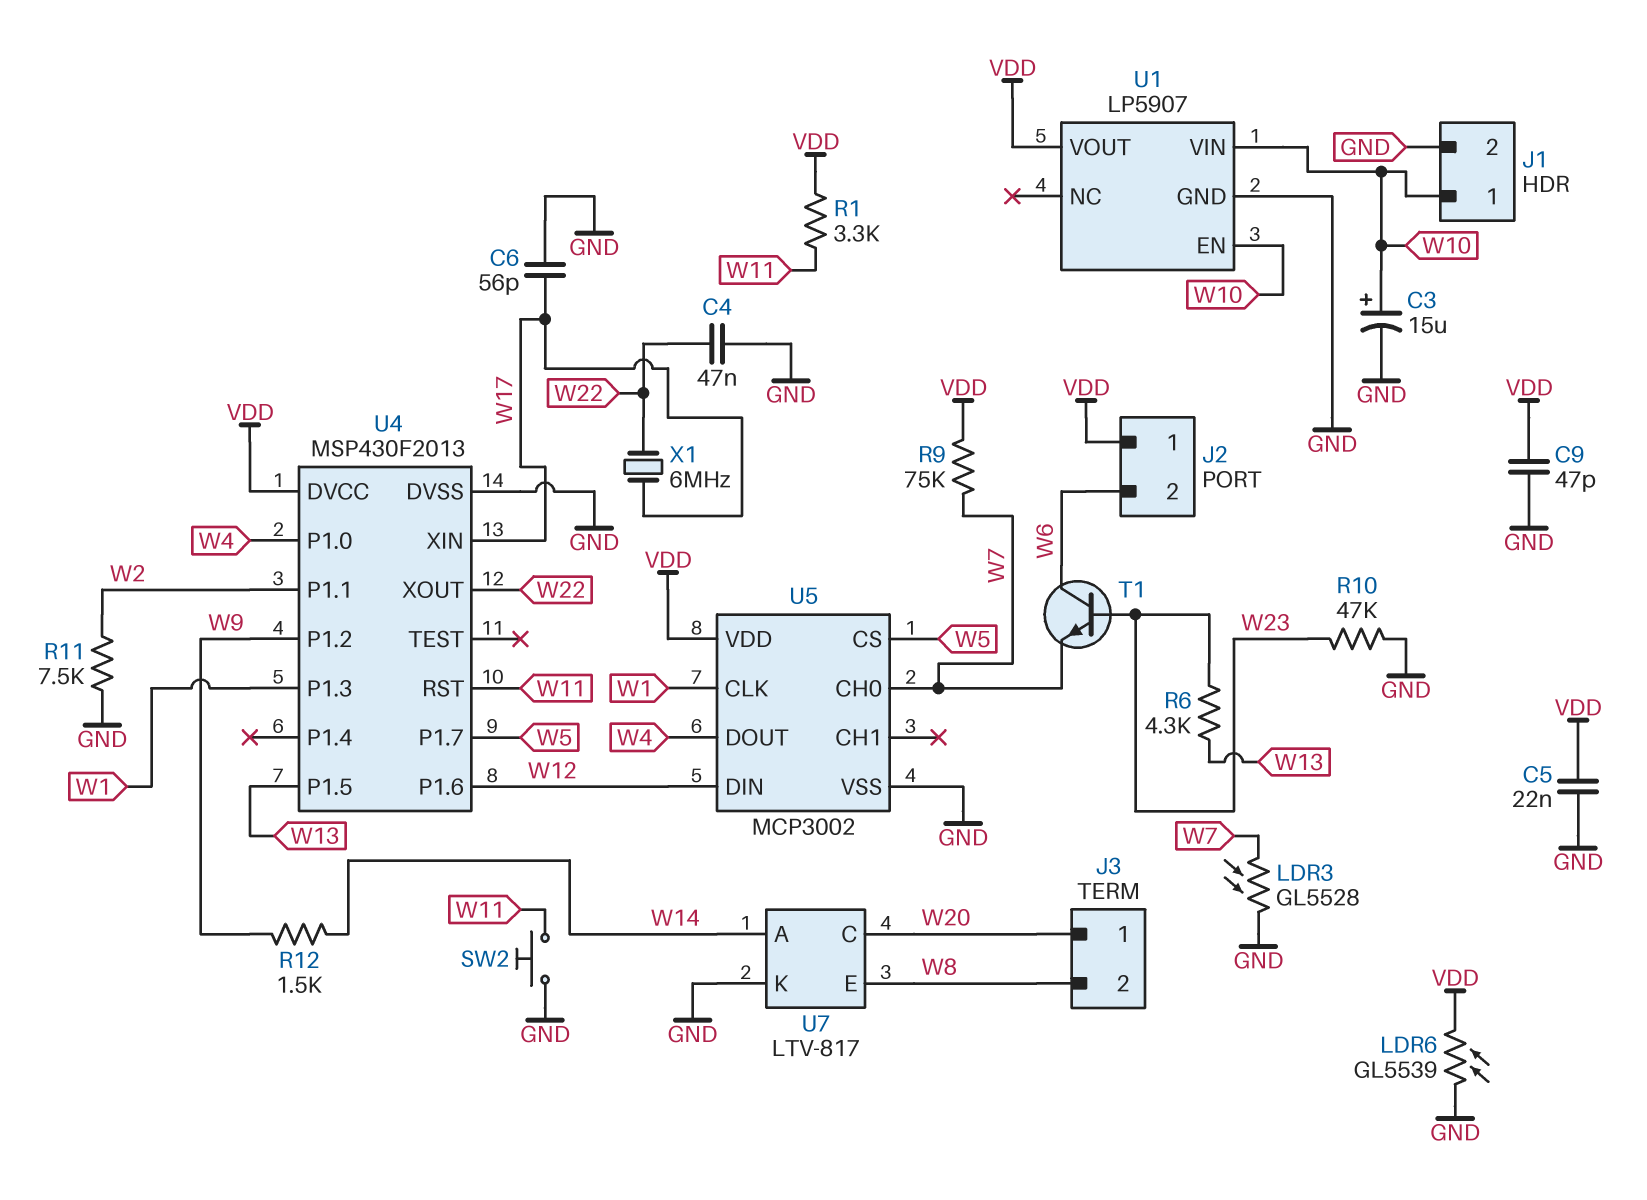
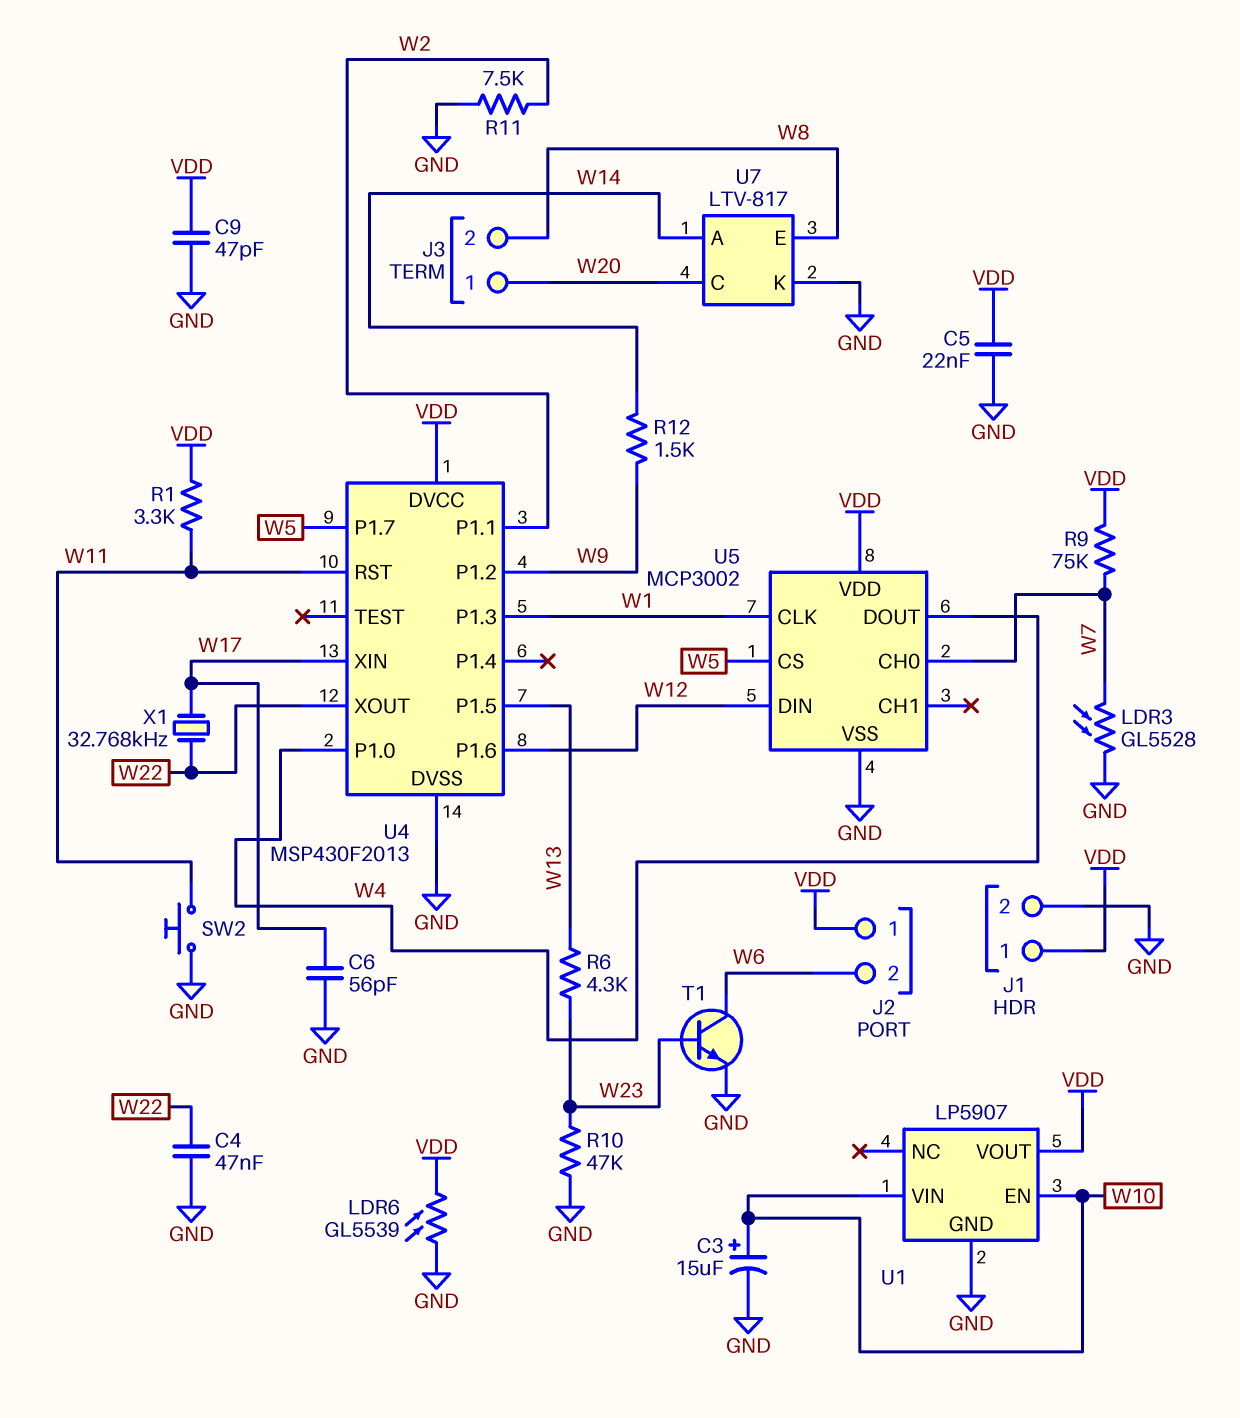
J1 pin 1: W10 -> VDD
T1: NPN (B W23, C W6, E W7) -> NPN (B W23, C W6, E GND)
X1: 6MHz (W17, W22) -> 32.768kHz (W17, W22)

